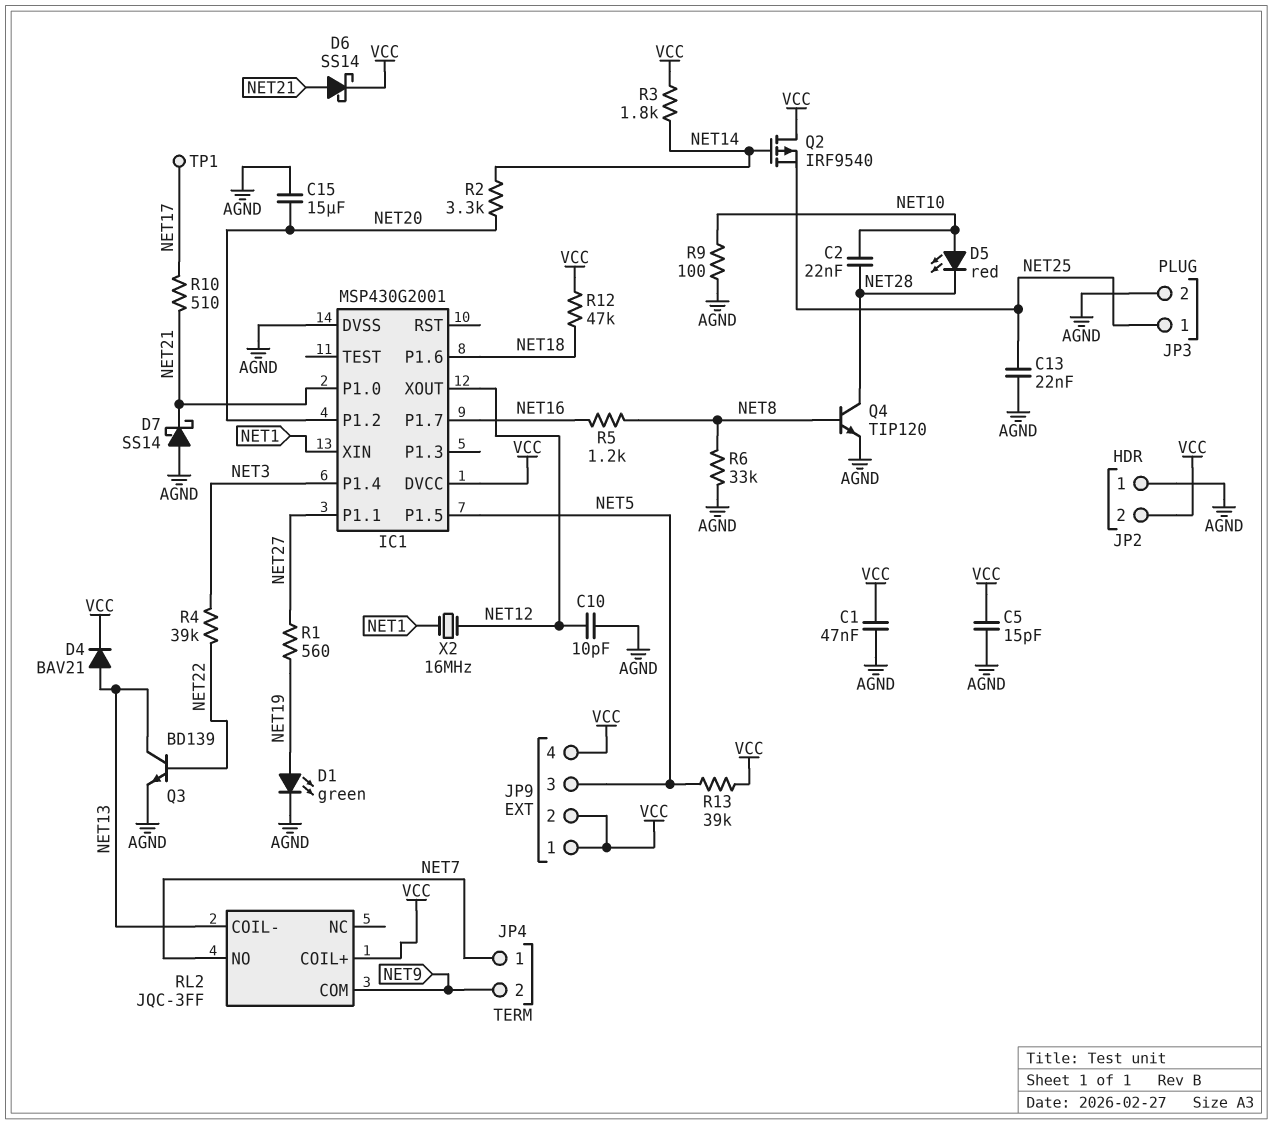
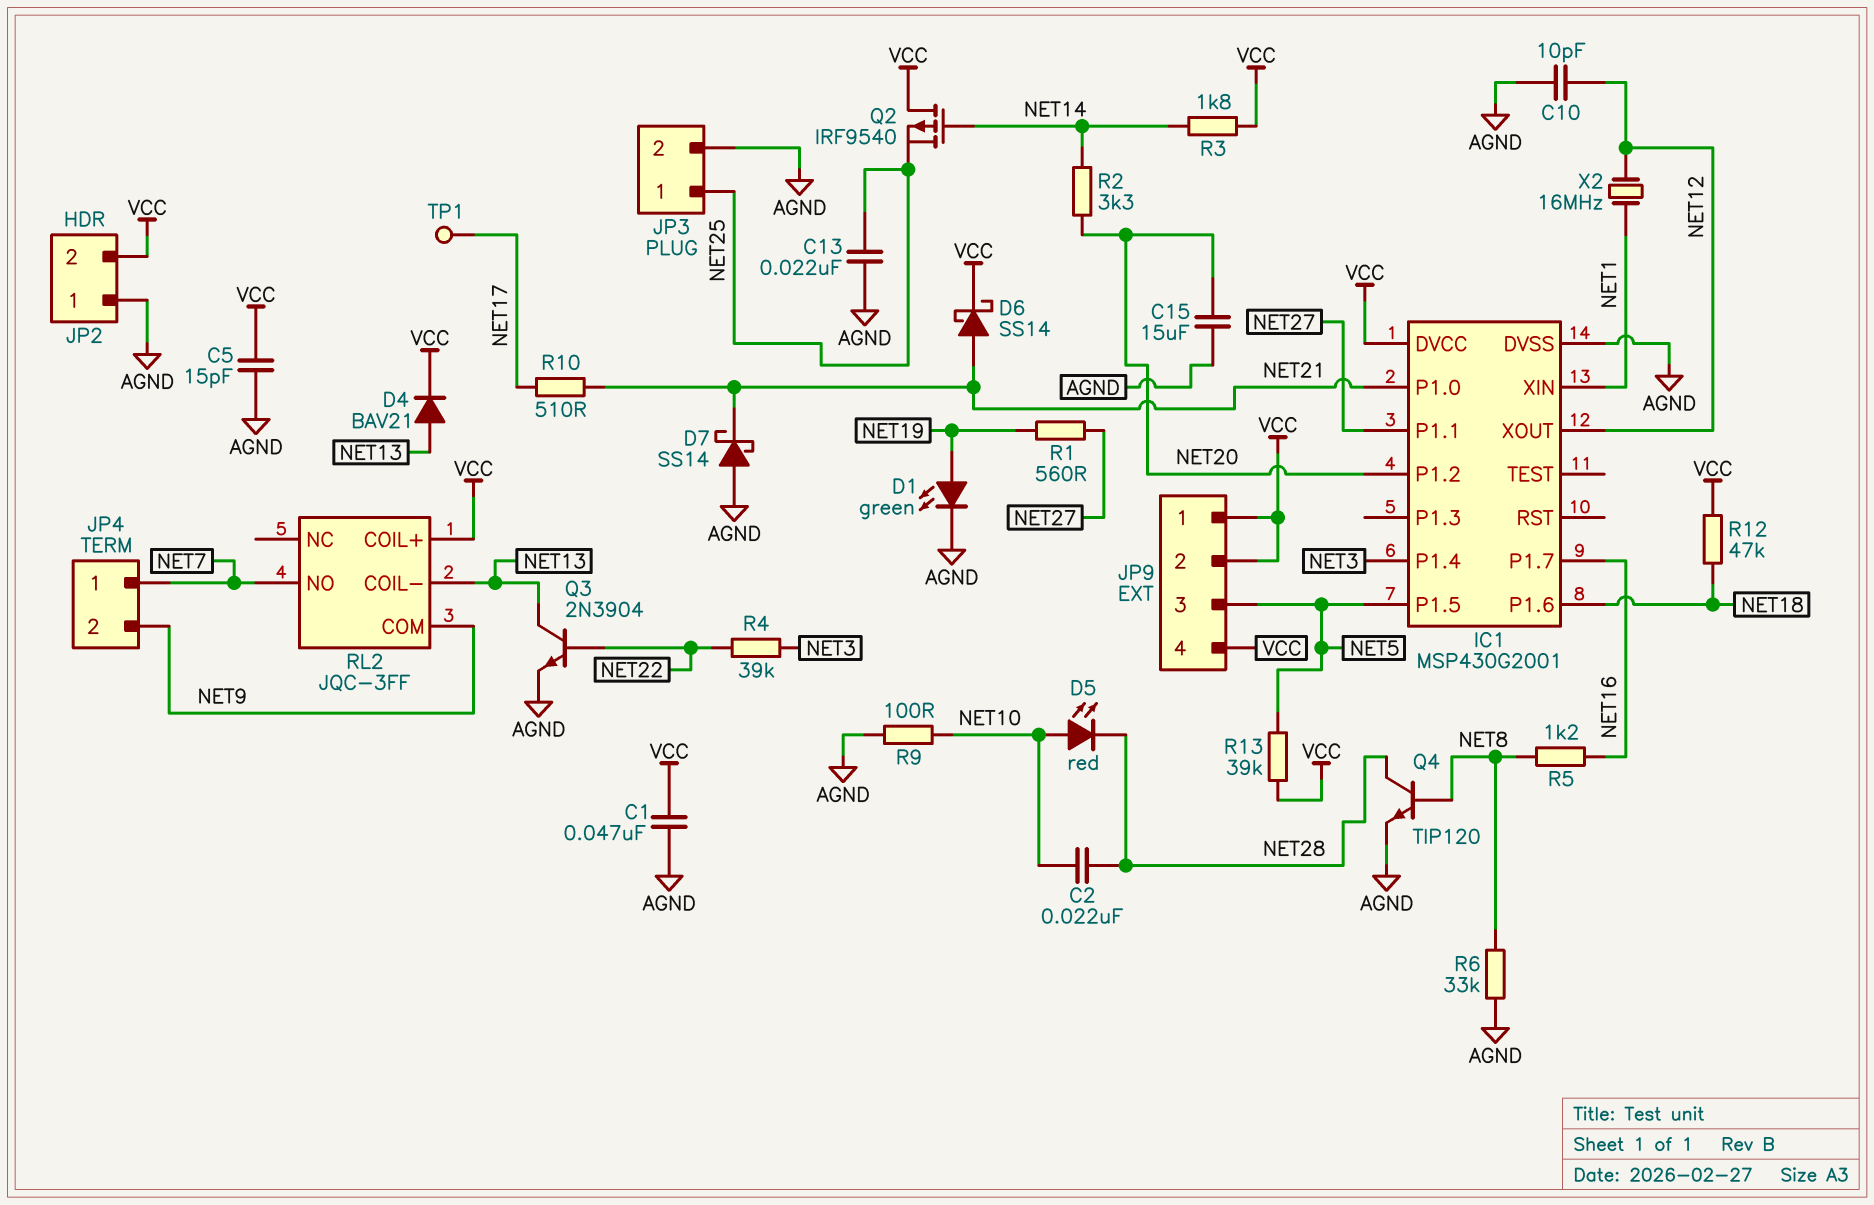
Q3: NPN BD139 (B NET22, C NET13, E AGND) -> NPN 2N3904 (B NET22, C NET13, E AGND)

